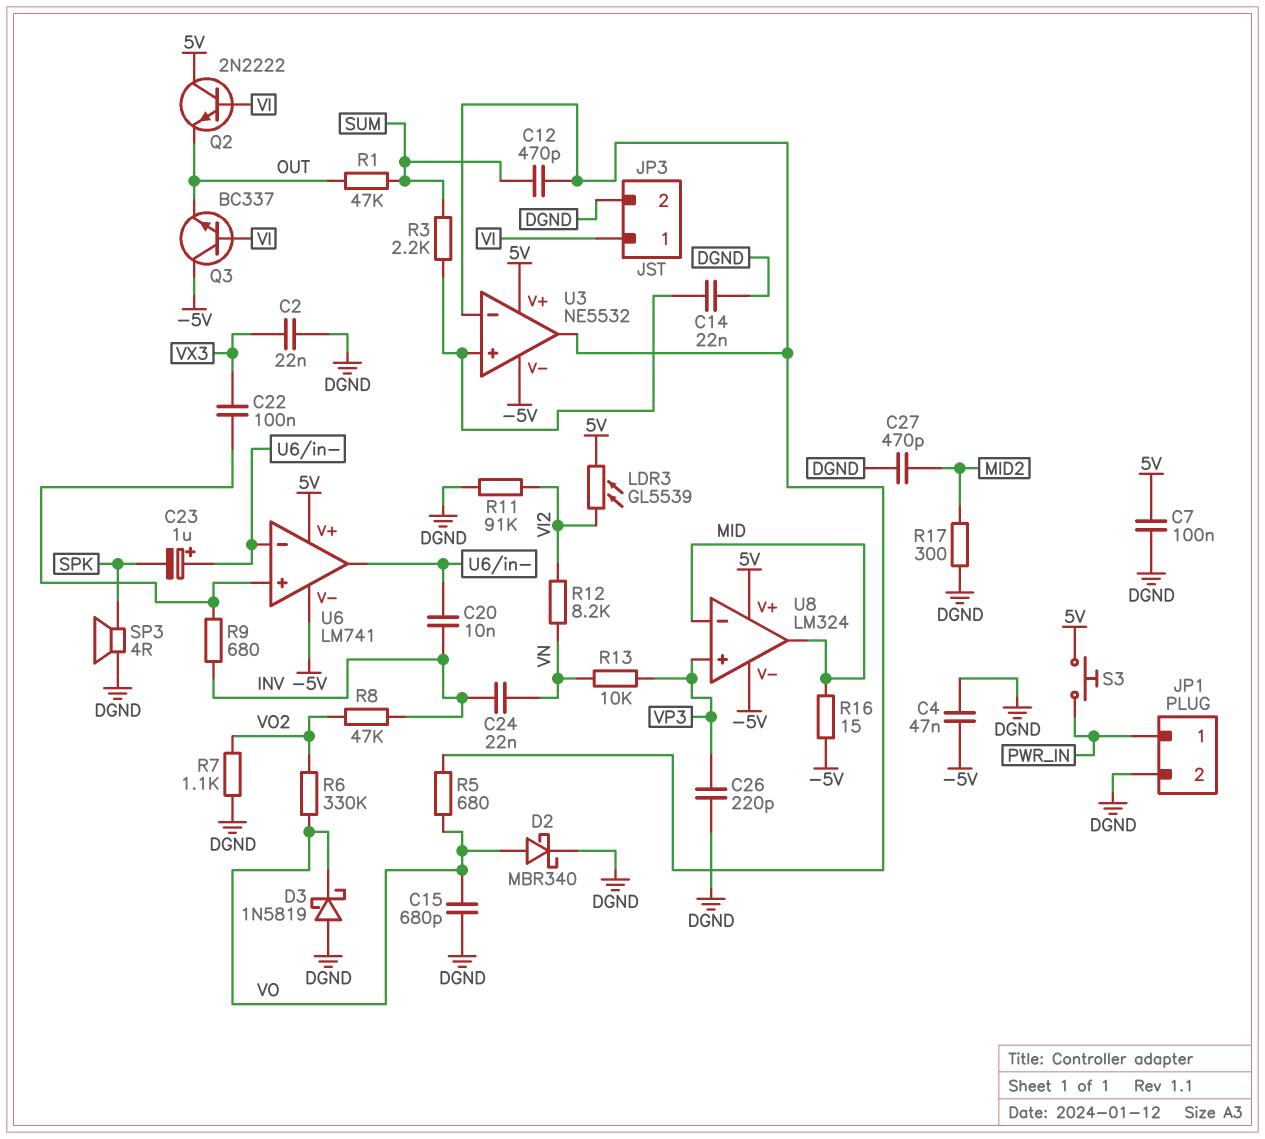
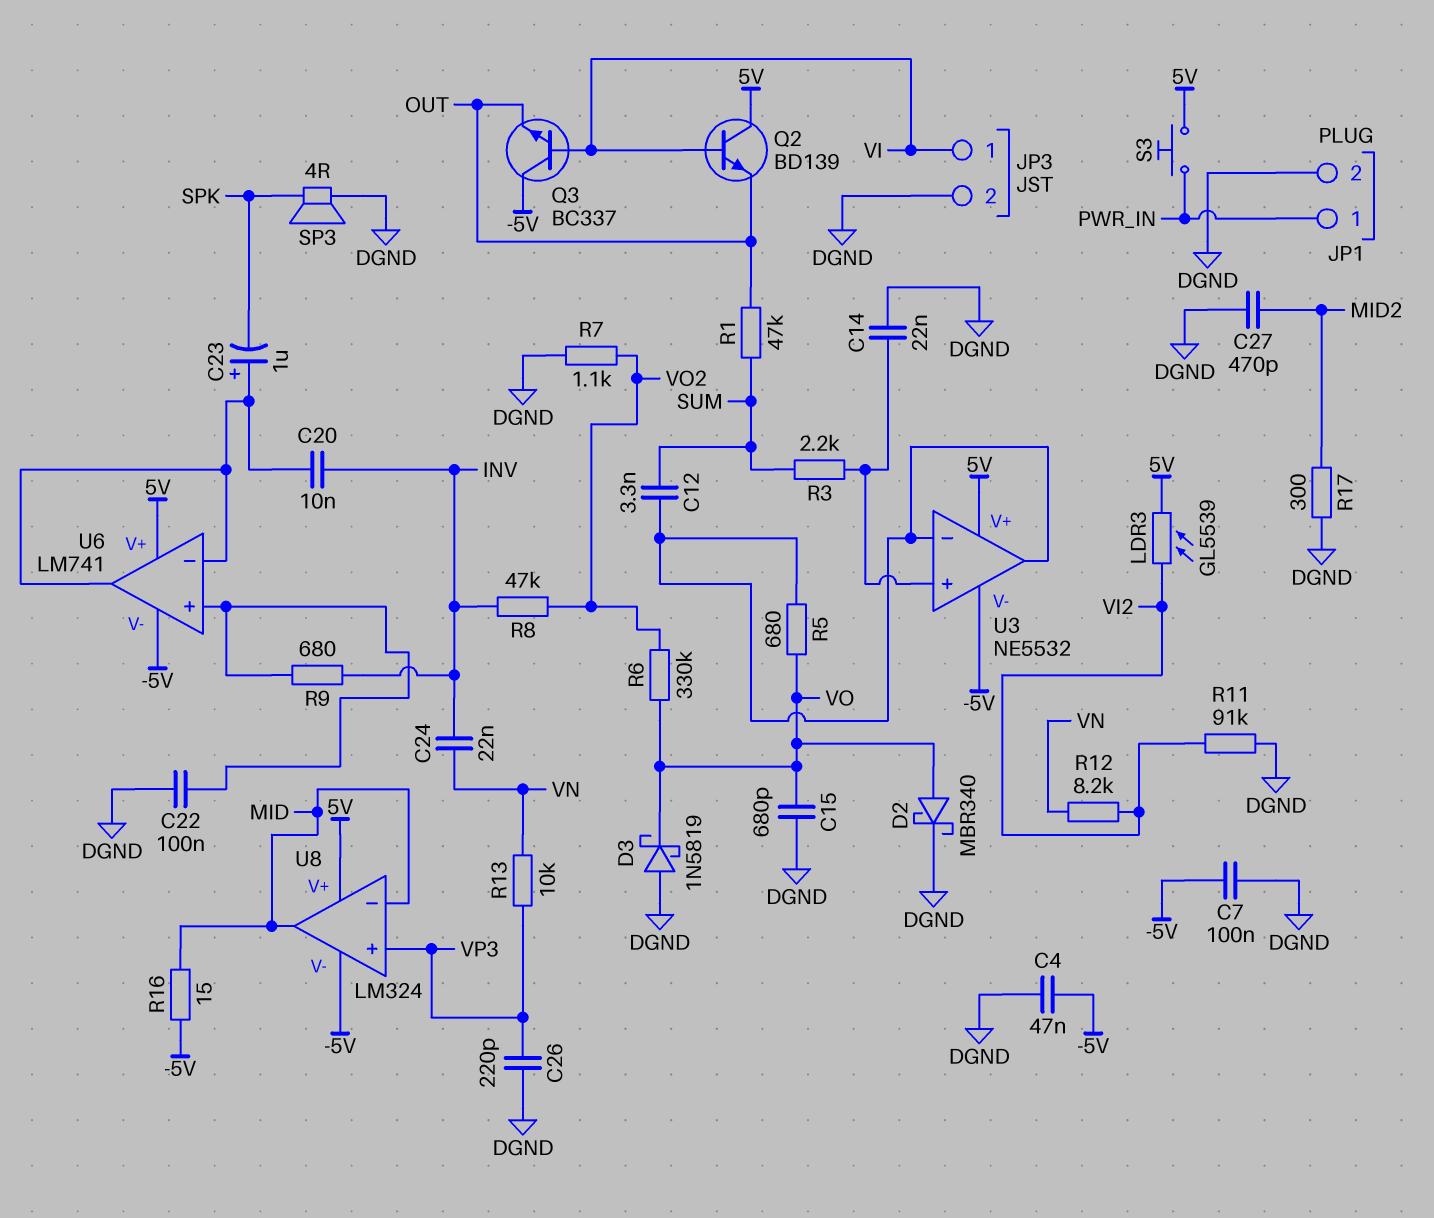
C2: 22nF (DGND, VX3) -> none
C7: 100nF (5V, DGND) -> 100nF (-5V, DGND)
C12: 470pF (SUM, U3/in-) -> 3.3nF (SUM, U3/in-)
C22: 100nF (U6/in+, VX3) -> 100nF (DGND, U6/in+)
Q2: NPN 2N2222 (B VI, C 5V, E OUT) -> NPN BD139 (B VI, C 5V, E OUT)

